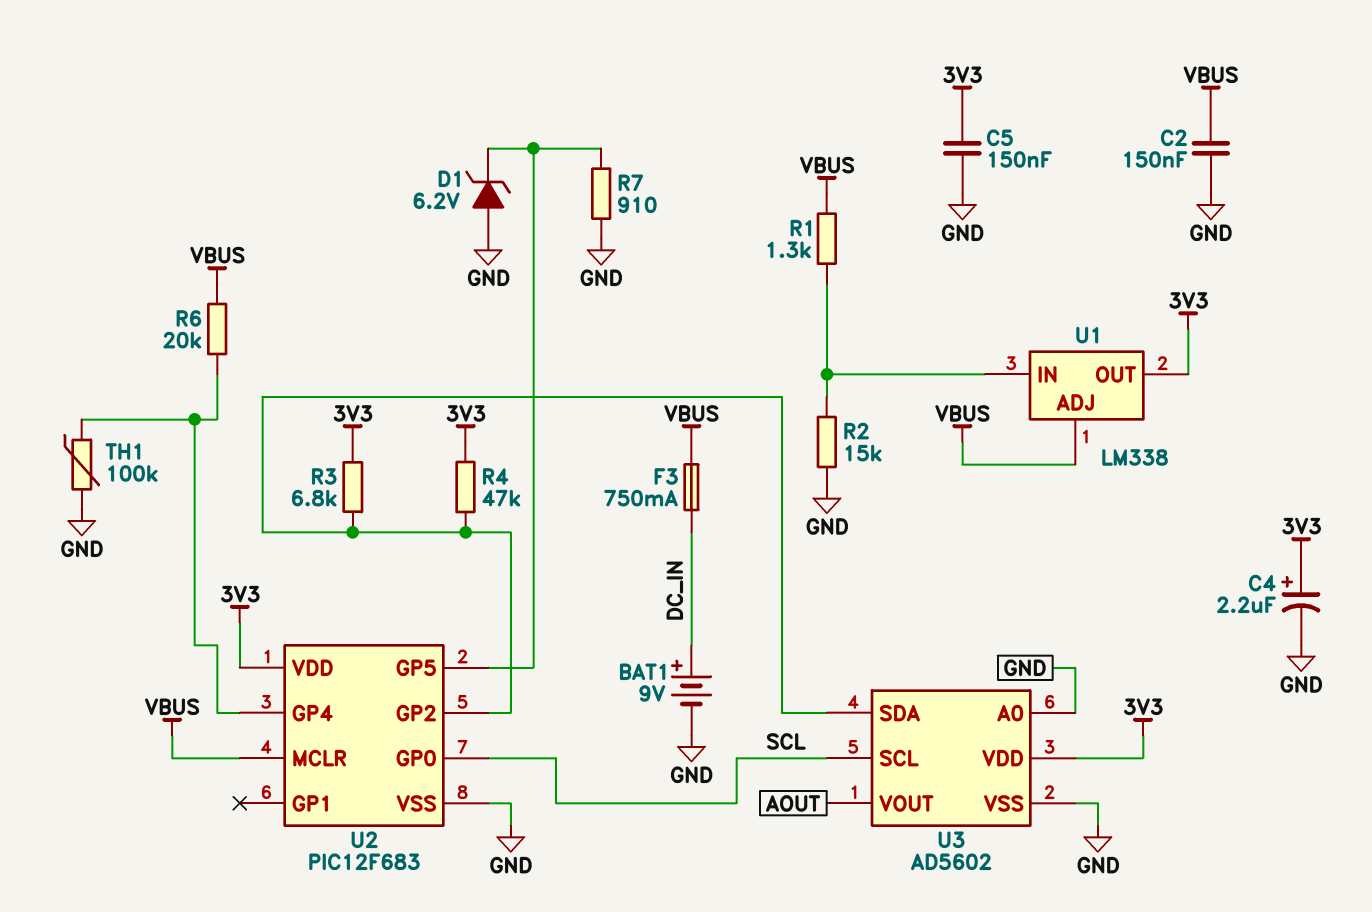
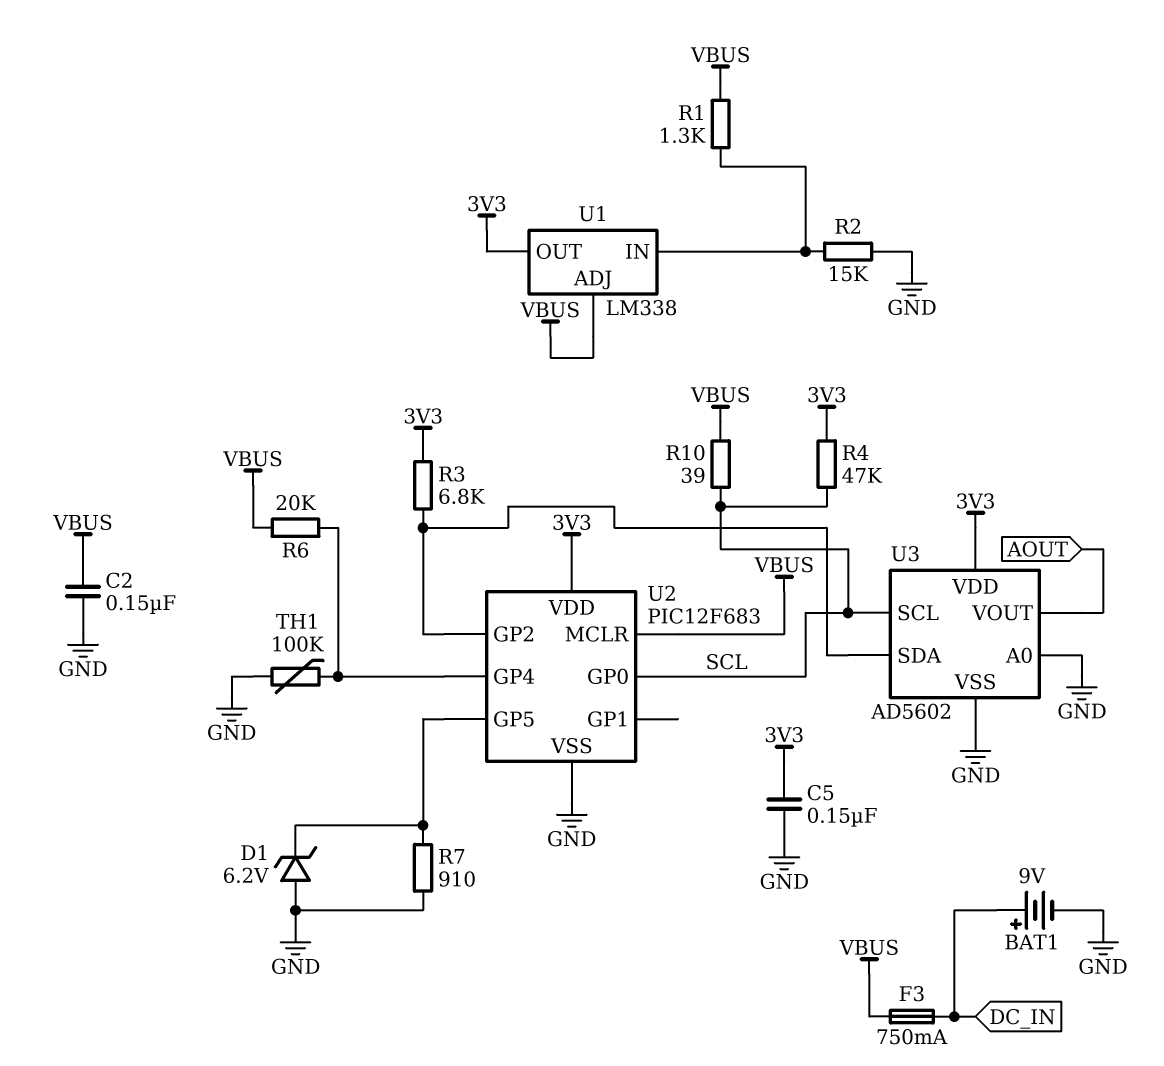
C4: 2.2uF (plus 3V3, minus GND) -> none
R4: 47k (3V3, U2/GP2) -> 47k (3V3, SCL)
R10: none -> 39 (SCL, VBUS)

